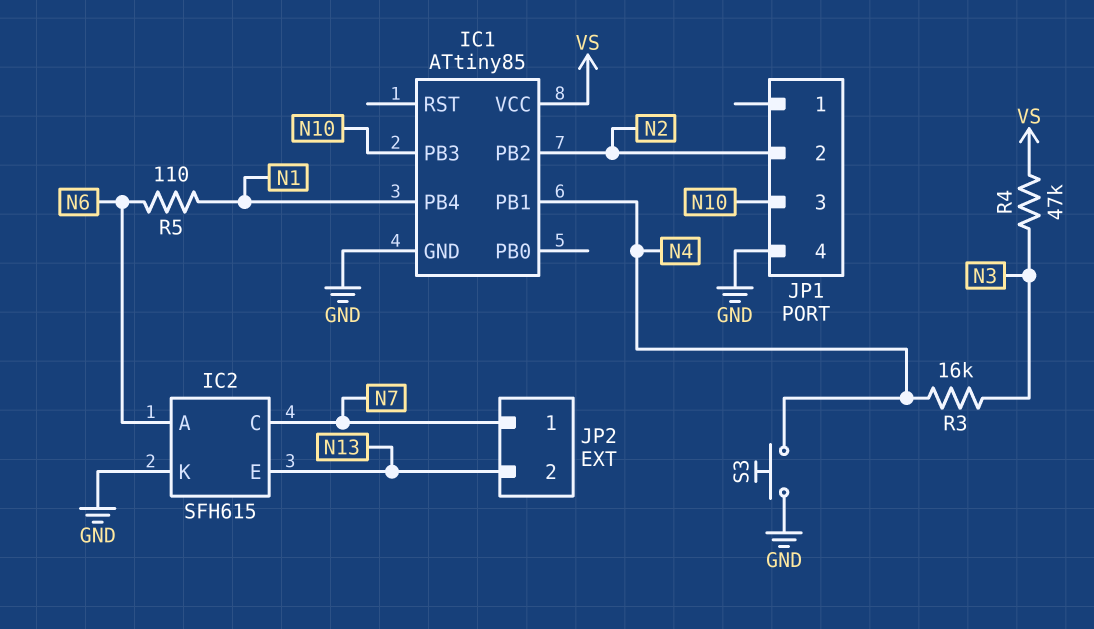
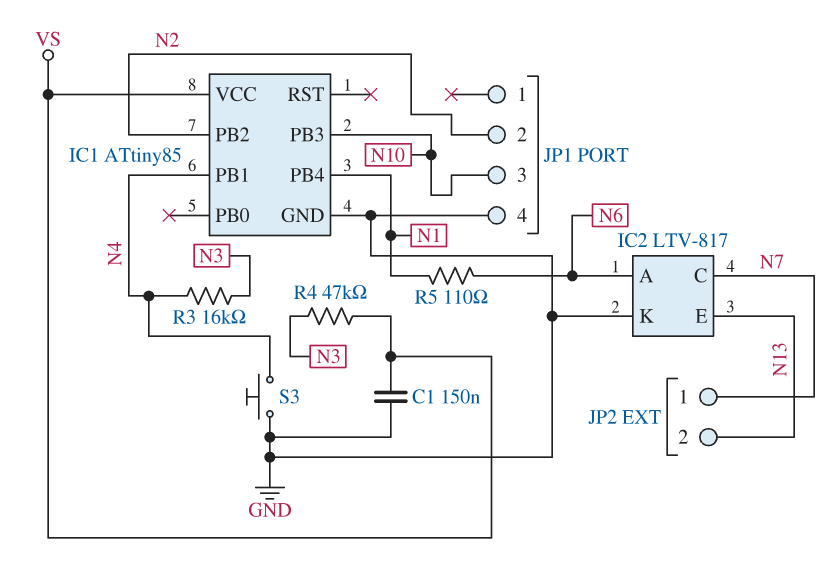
C1: none -> 150nF (GND, VS)
IC2: SFH615 -> LTV-817

